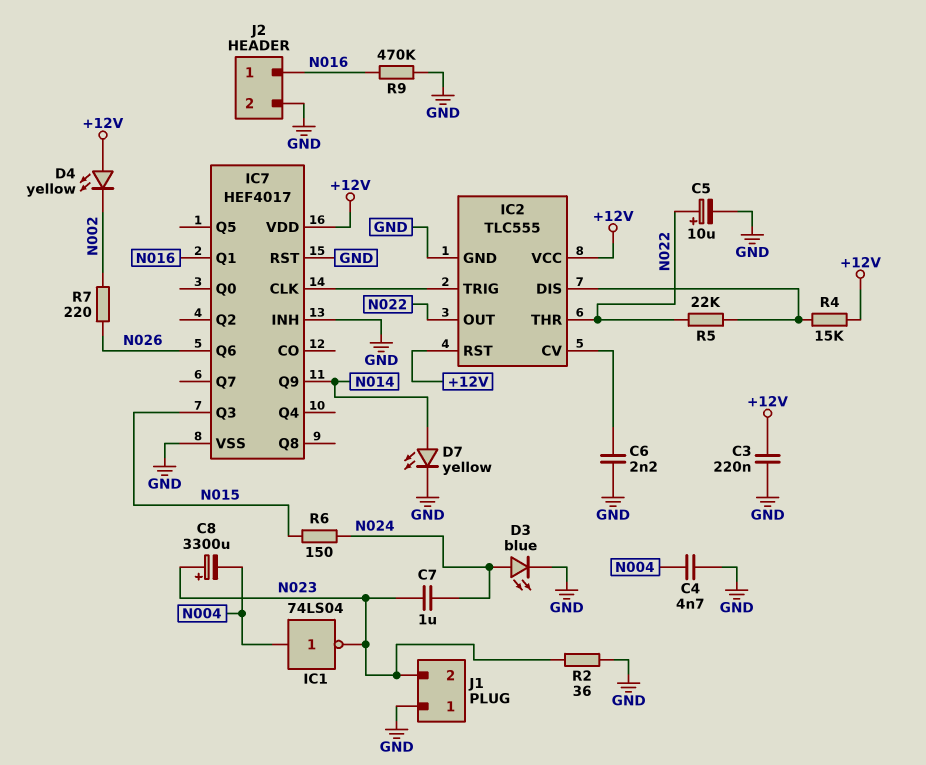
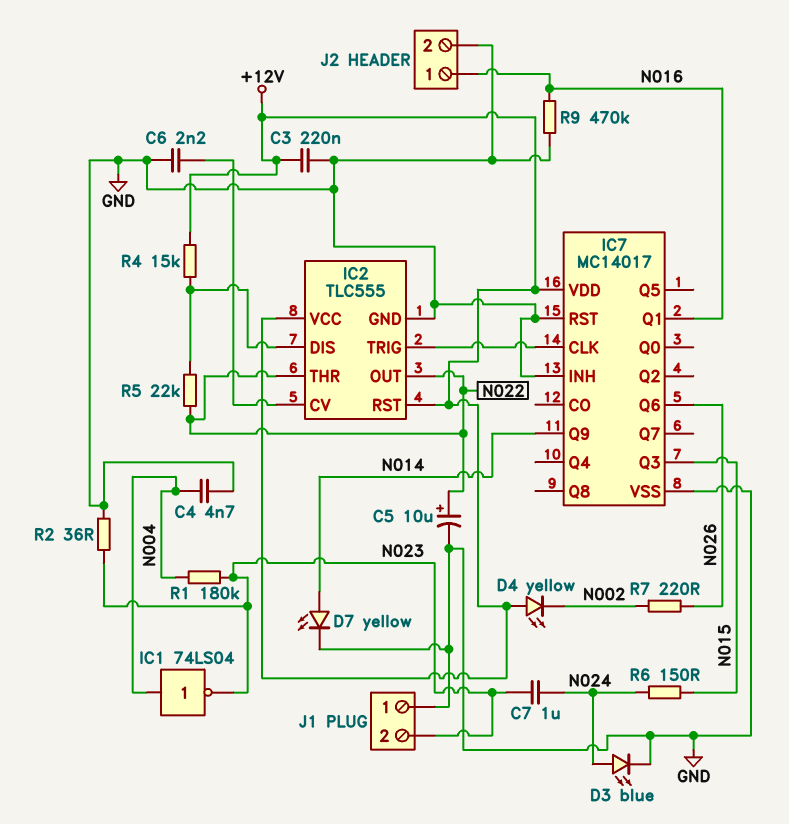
C8: 3300uF (plus N023, minus N004) -> none
IC7: HEF4017 -> MC14017
R1: none -> 180k (N004, N023)

